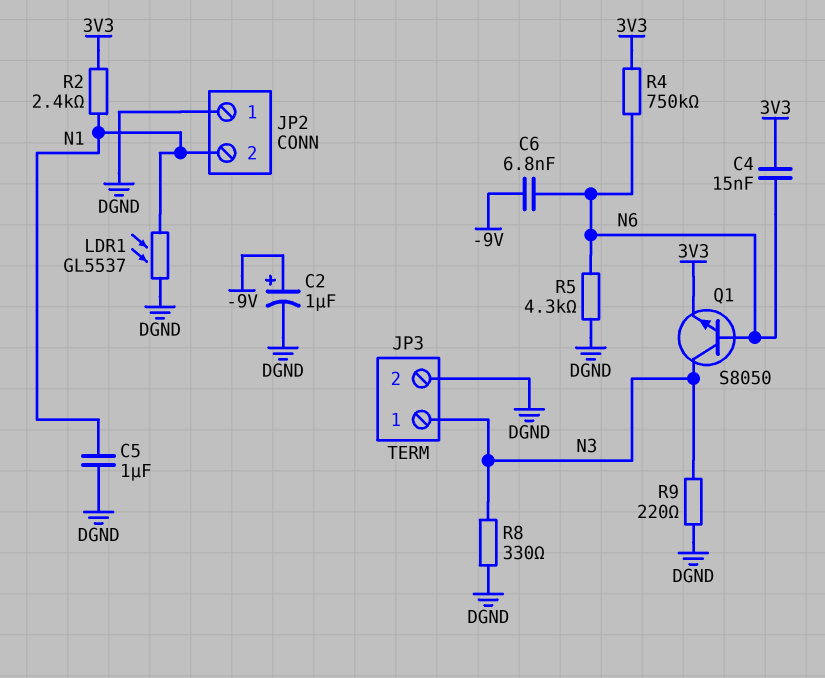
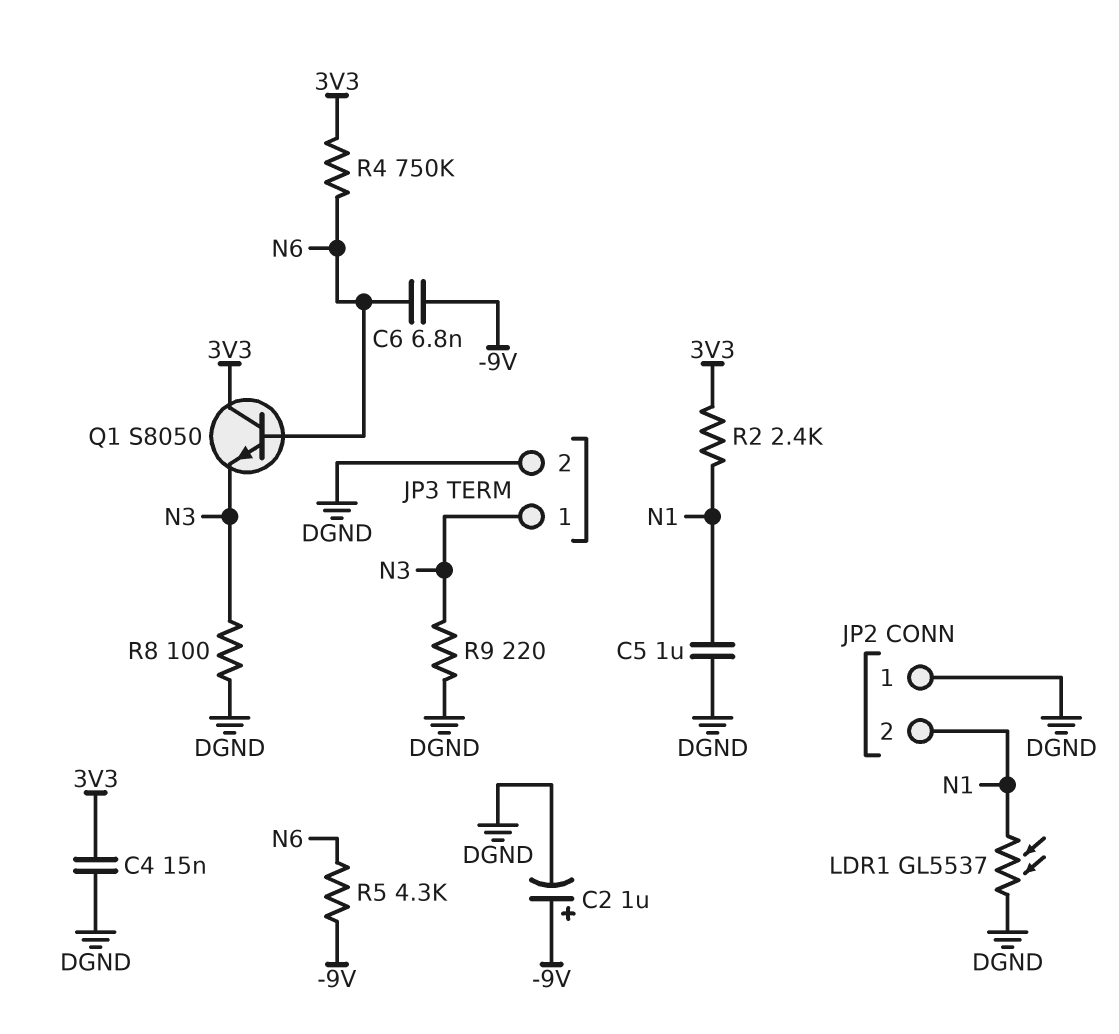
C4: 15nF (3V3, N6) -> 15nF (3V3, DGND)
Q1: NPN S8050 (B N6, C N3, E 3V3) -> NPN S8050 (B N6, C 3V3, E N3)
R5: 4.3k (DGND, N6) -> 4.3k (-9V, N6)
R8: 330 (DGND, N3) -> 100 (DGND, N3)

